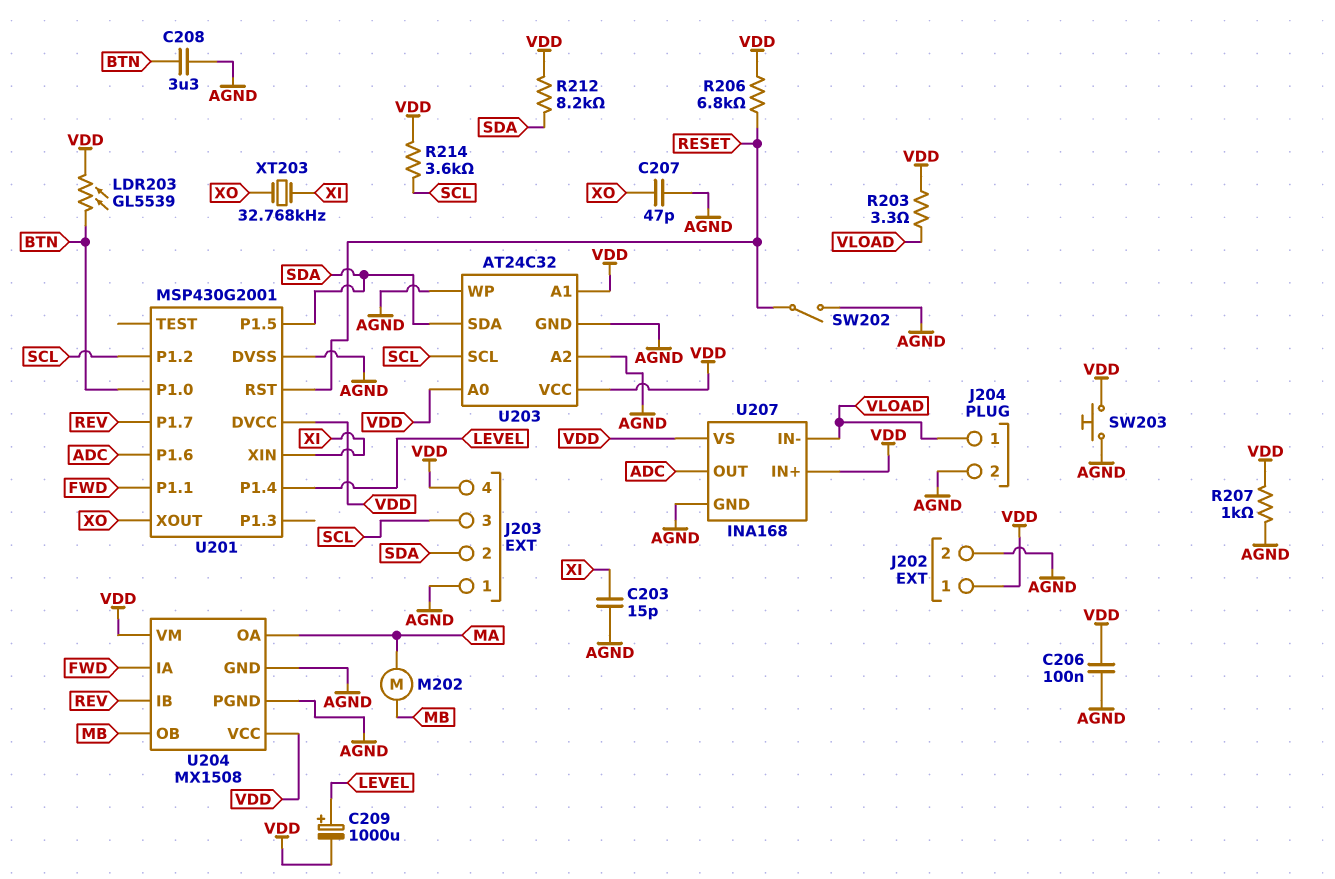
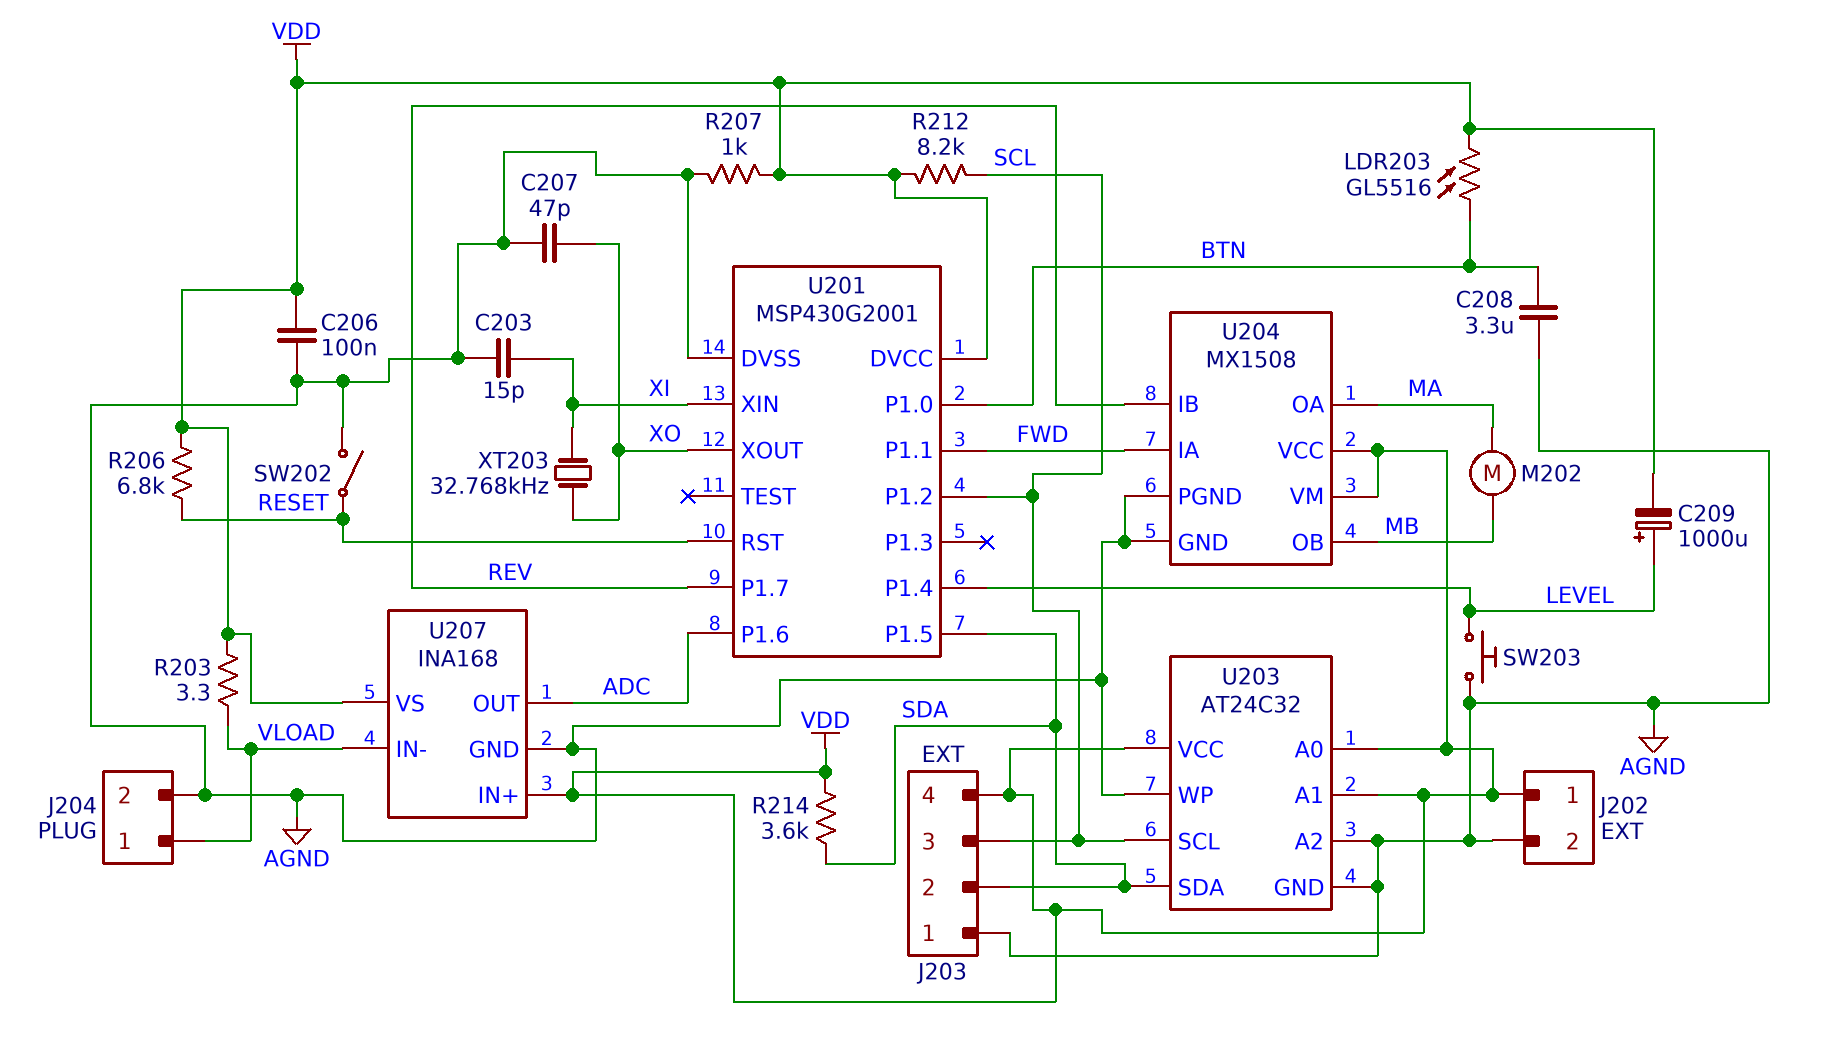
LDR203: GL5539 (BTN, VDD) -> GL5516 (BTN, VDD)
R212: 8.2k (SDA, VDD) -> 8.2k (SCL, VDD)
R214: 3.6k (SCL, VDD) -> 3.6k (SDA, VDD)
SW203: button (AGND, VDD) -> button (AGND, LEVEL)

